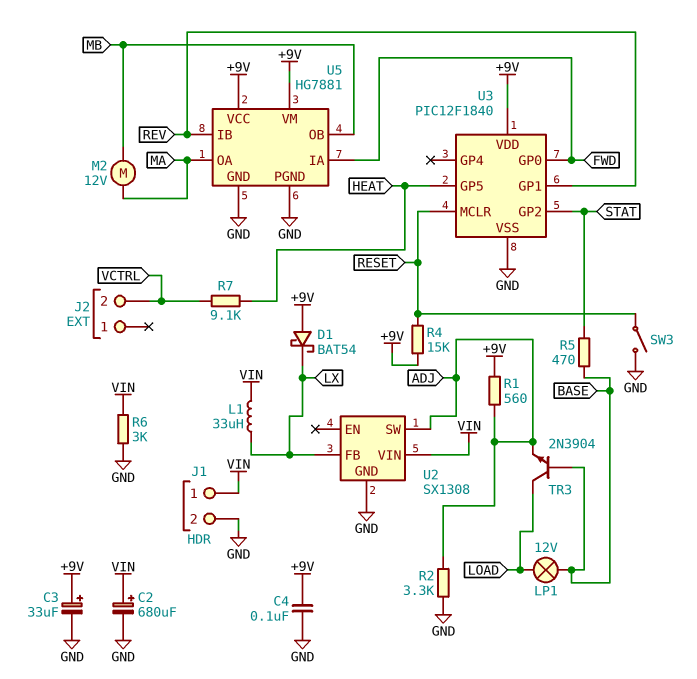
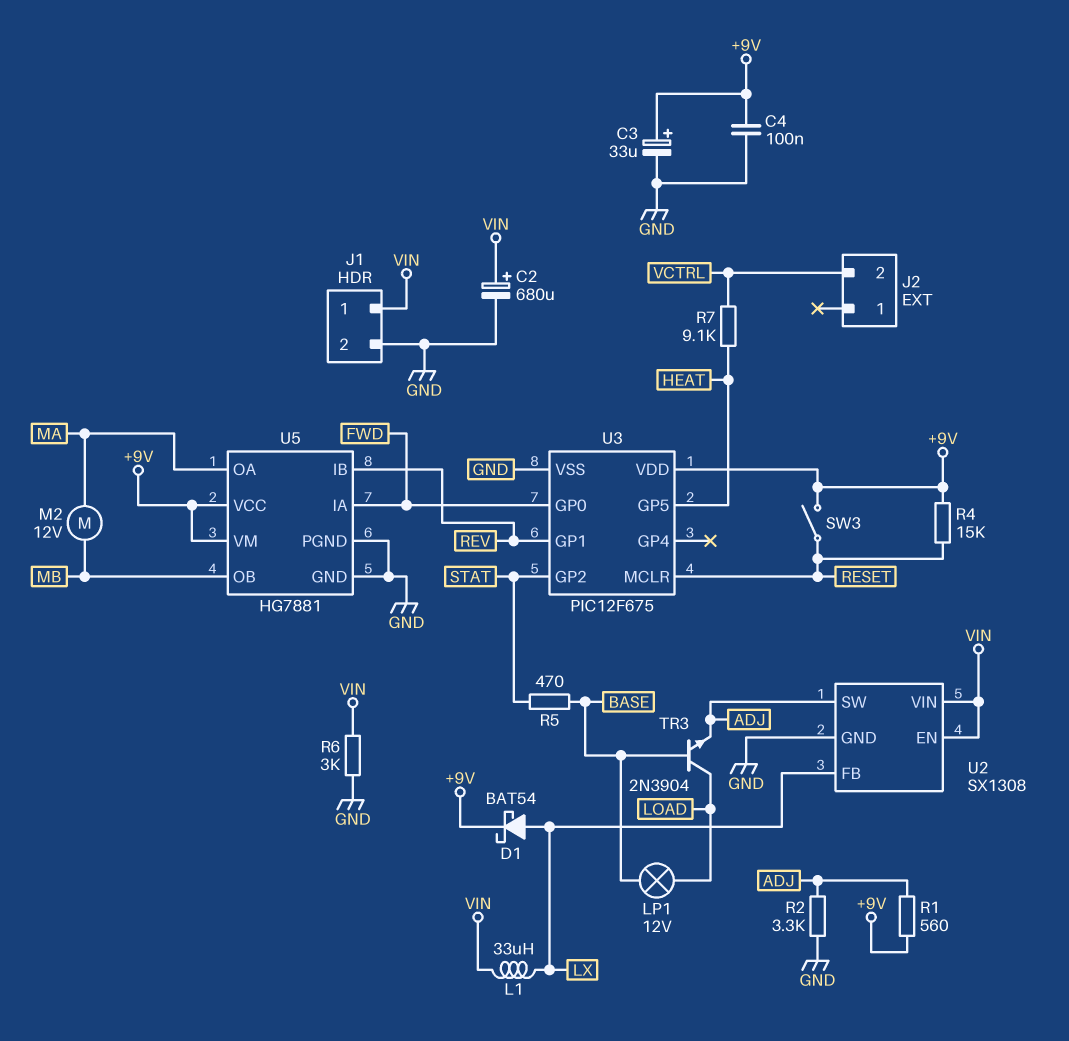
D1: schottky BAT54 (A +9V, K LX) -> schottky BAT54 (A LX, K +9V)
SW3: switch (GND, RESET) -> switch (+9V, RESET)
U2 pin EN: none -> VIN
U3: PIC12F1840 -> PIC12F675

